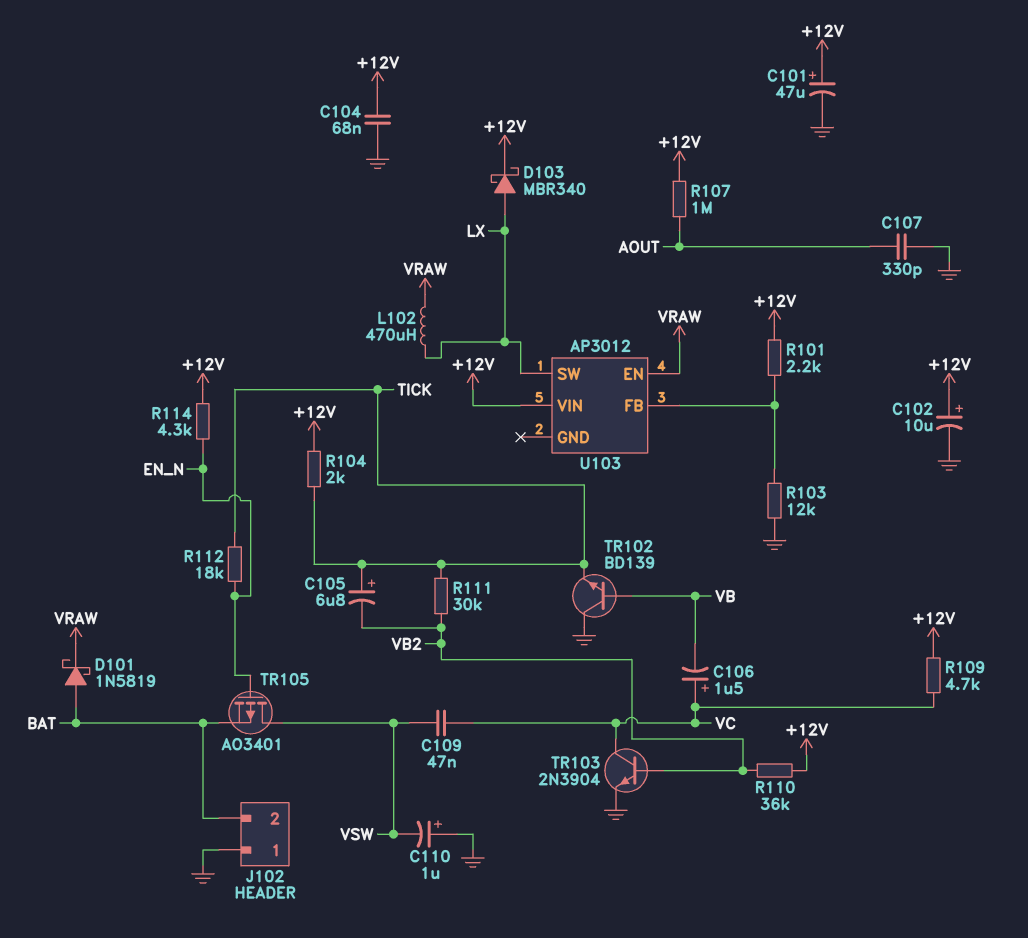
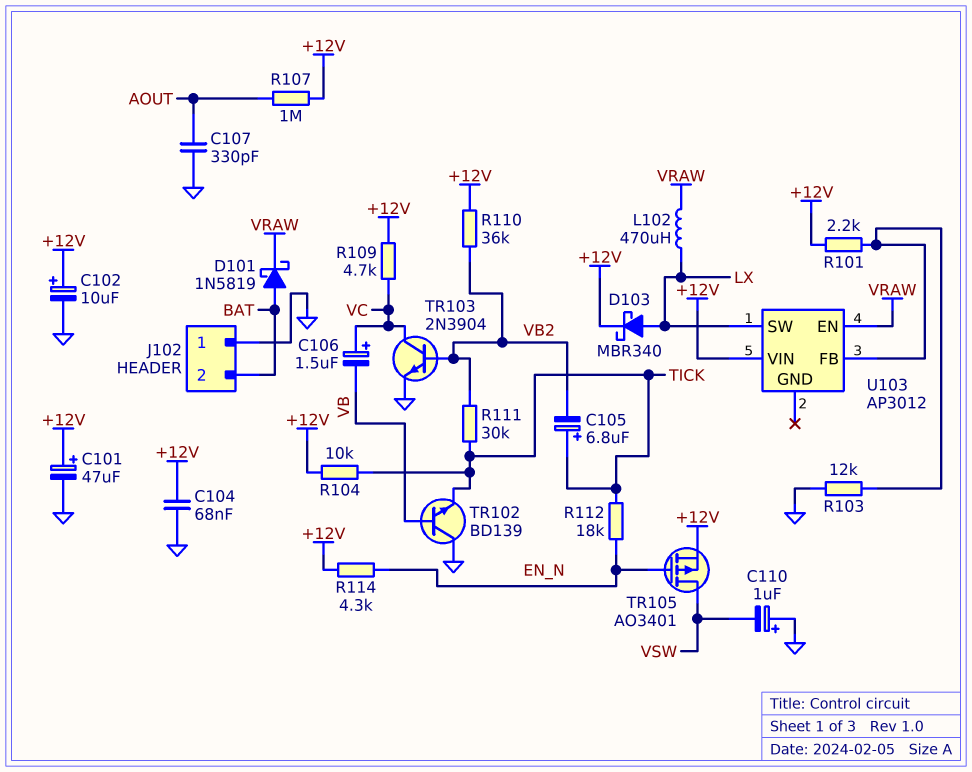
C109: 47nF (VC, VSW) -> none
R104: 2k (+12V, TICK) -> 10k (+12V, TICK)
TR105: PMOS AO3401 (G EN_N, D VSW, S BAT) -> PMOS AO3401 (G EN_N, D VSW, S +12V)

